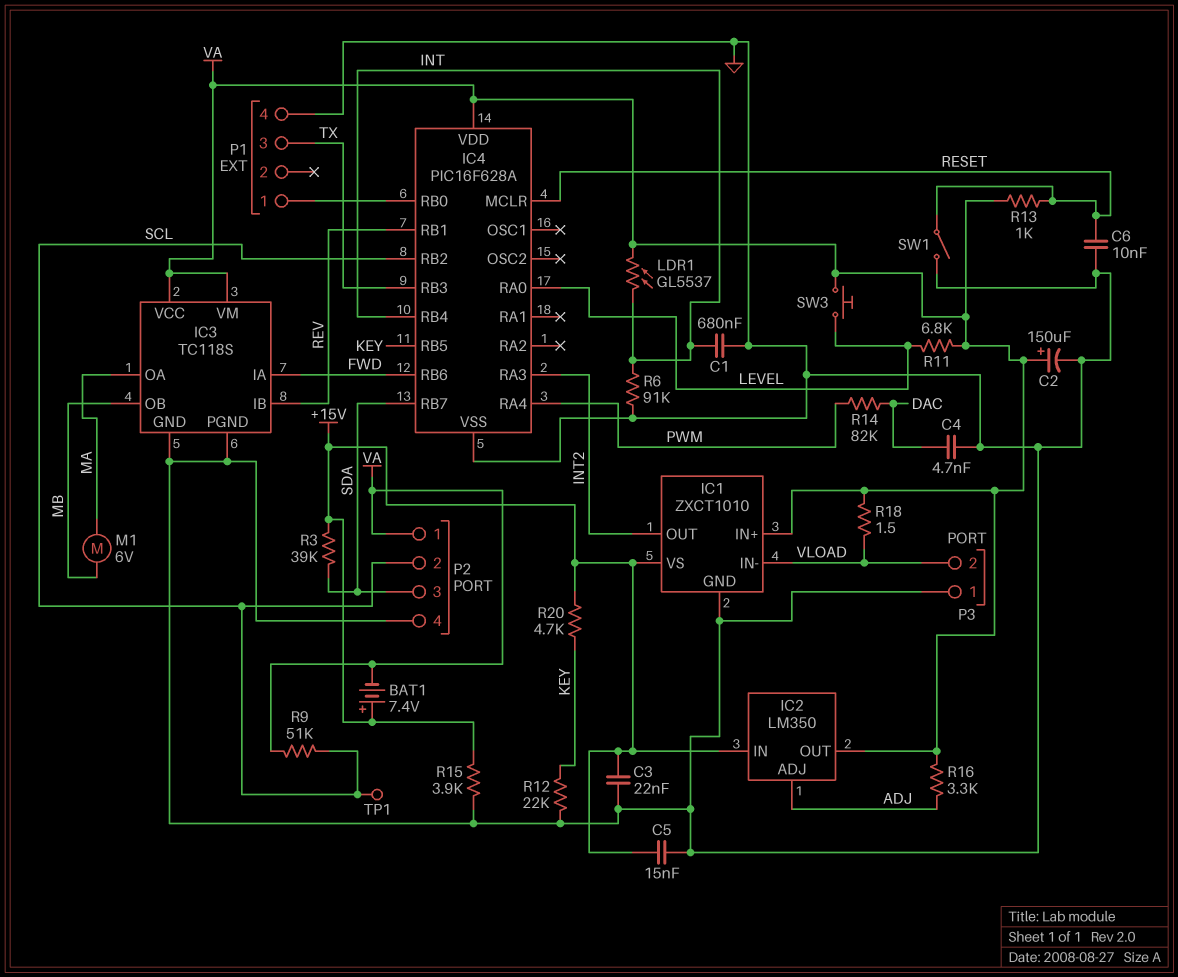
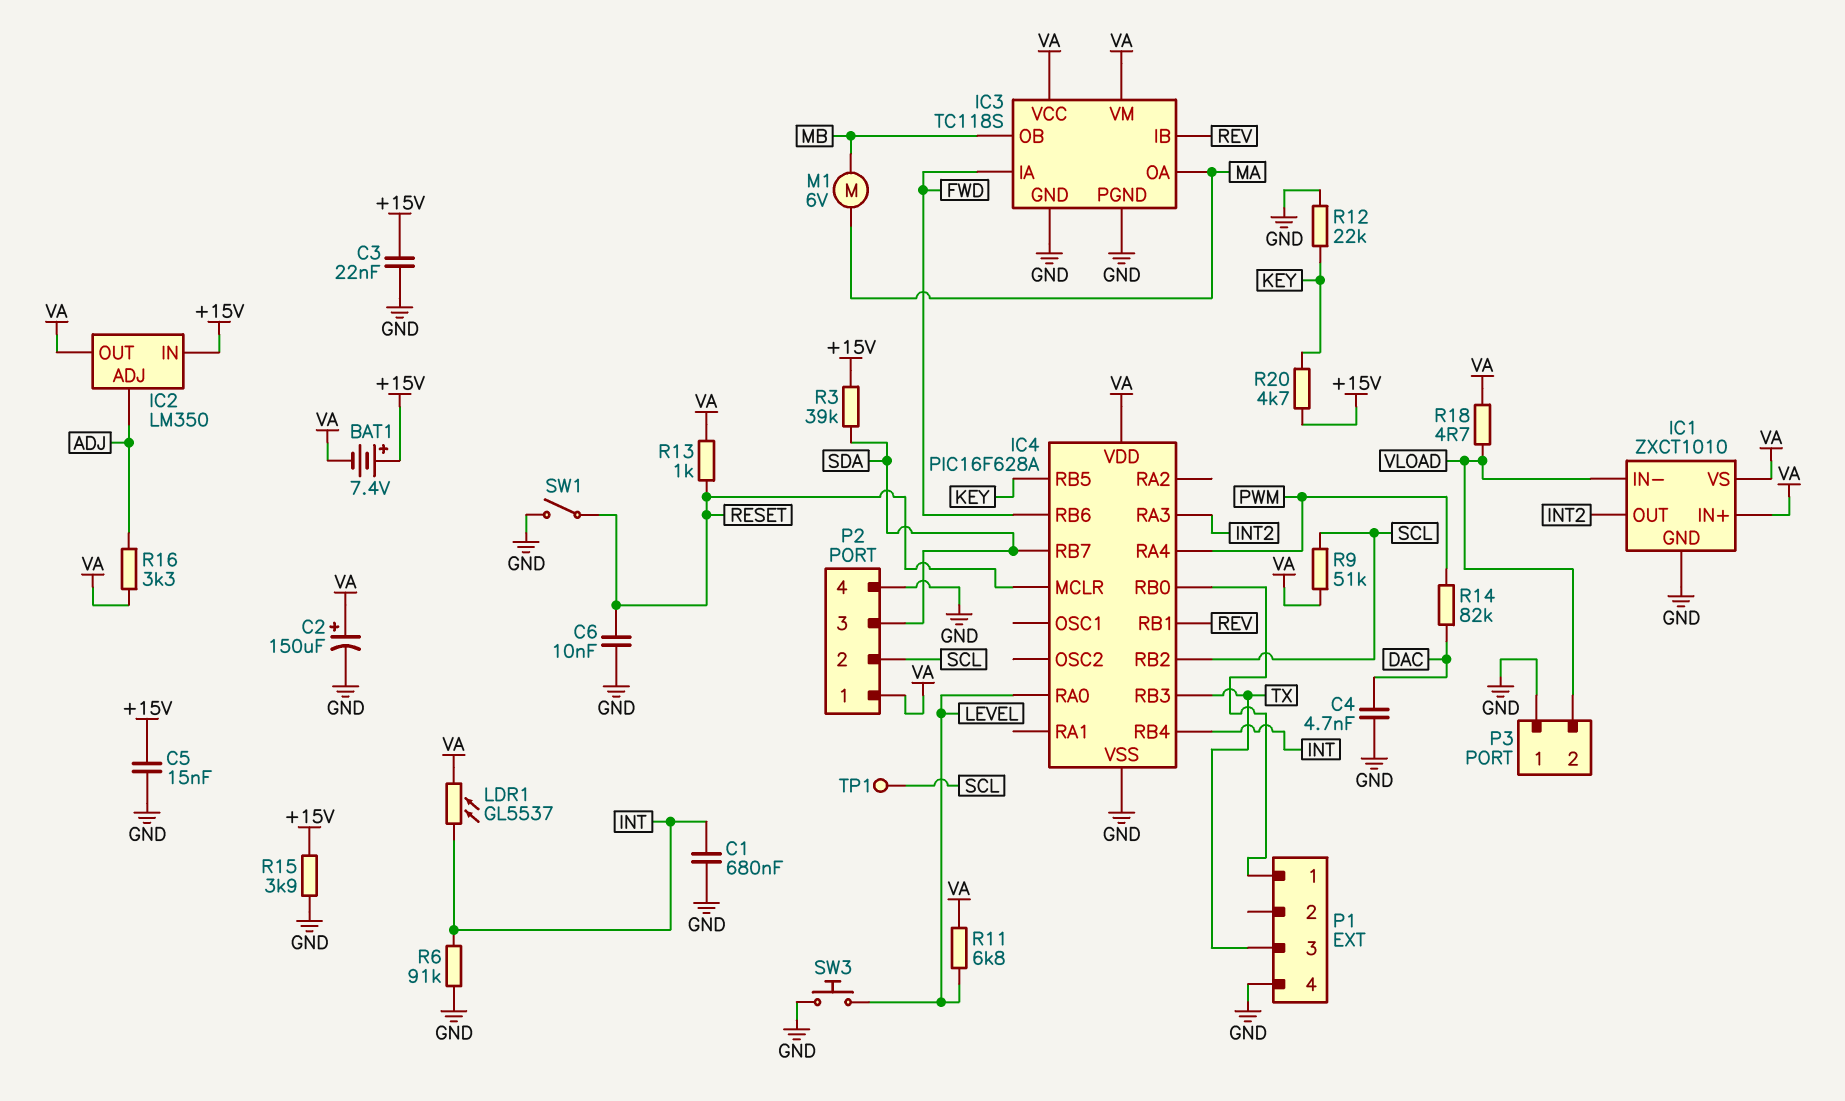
IC1 pin VS: +15V -> VA
R18: 1.5 (VA, VLOAD) -> 4.7 (VA, VLOAD)
SW3: button (LEVEL, VA) -> button (GND, LEVEL)

